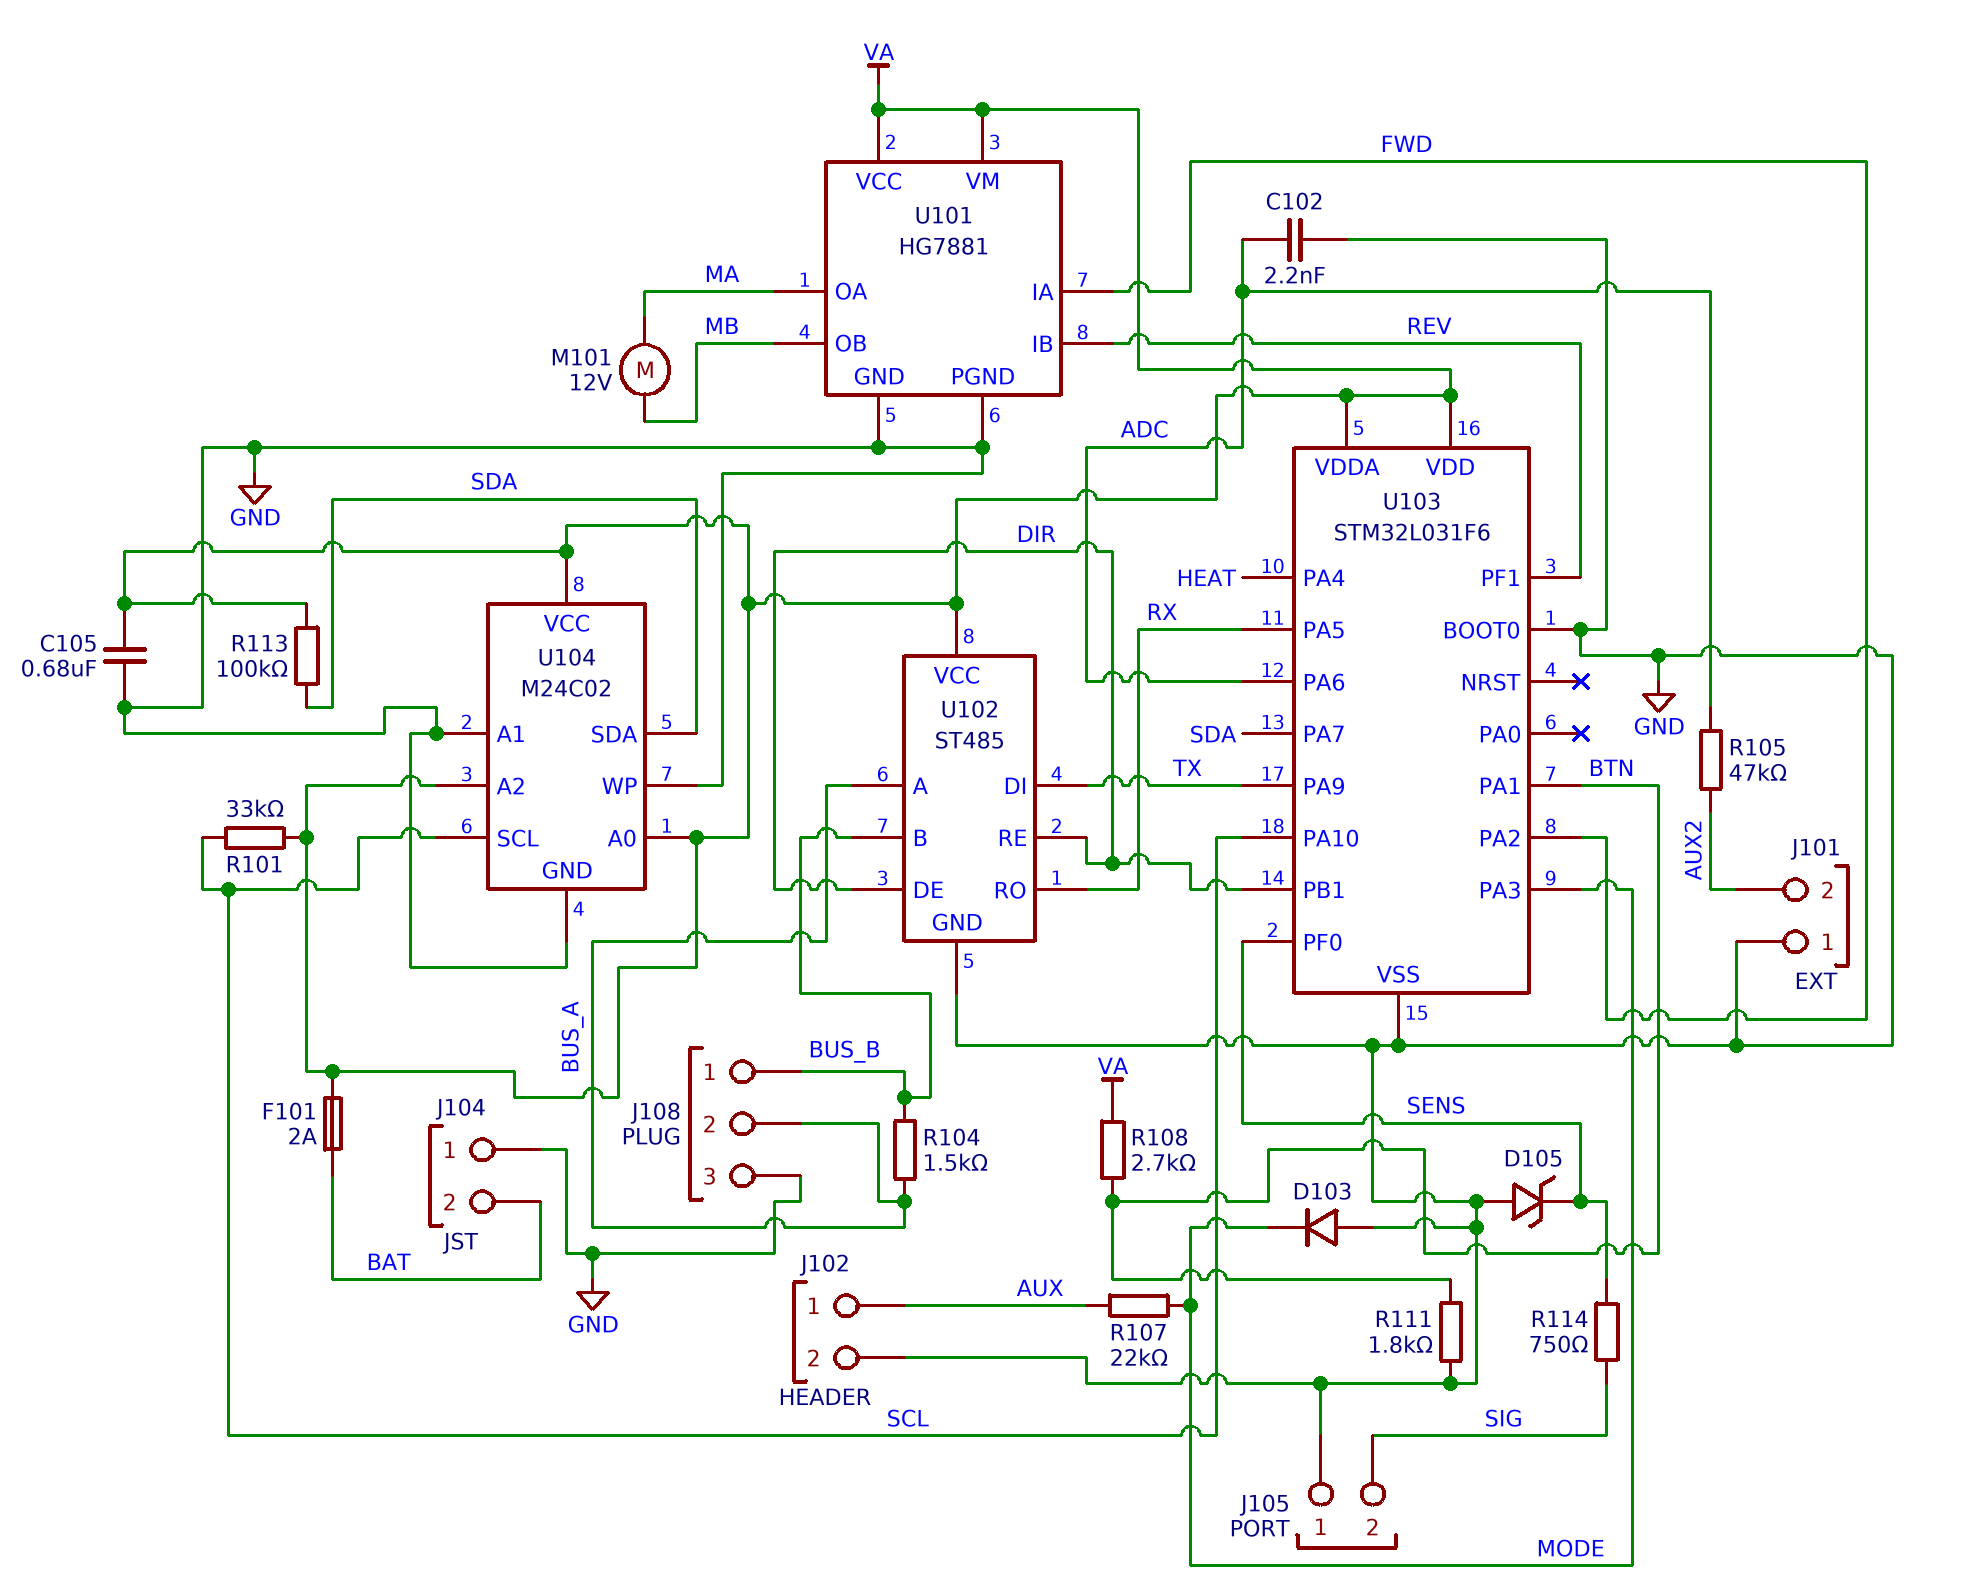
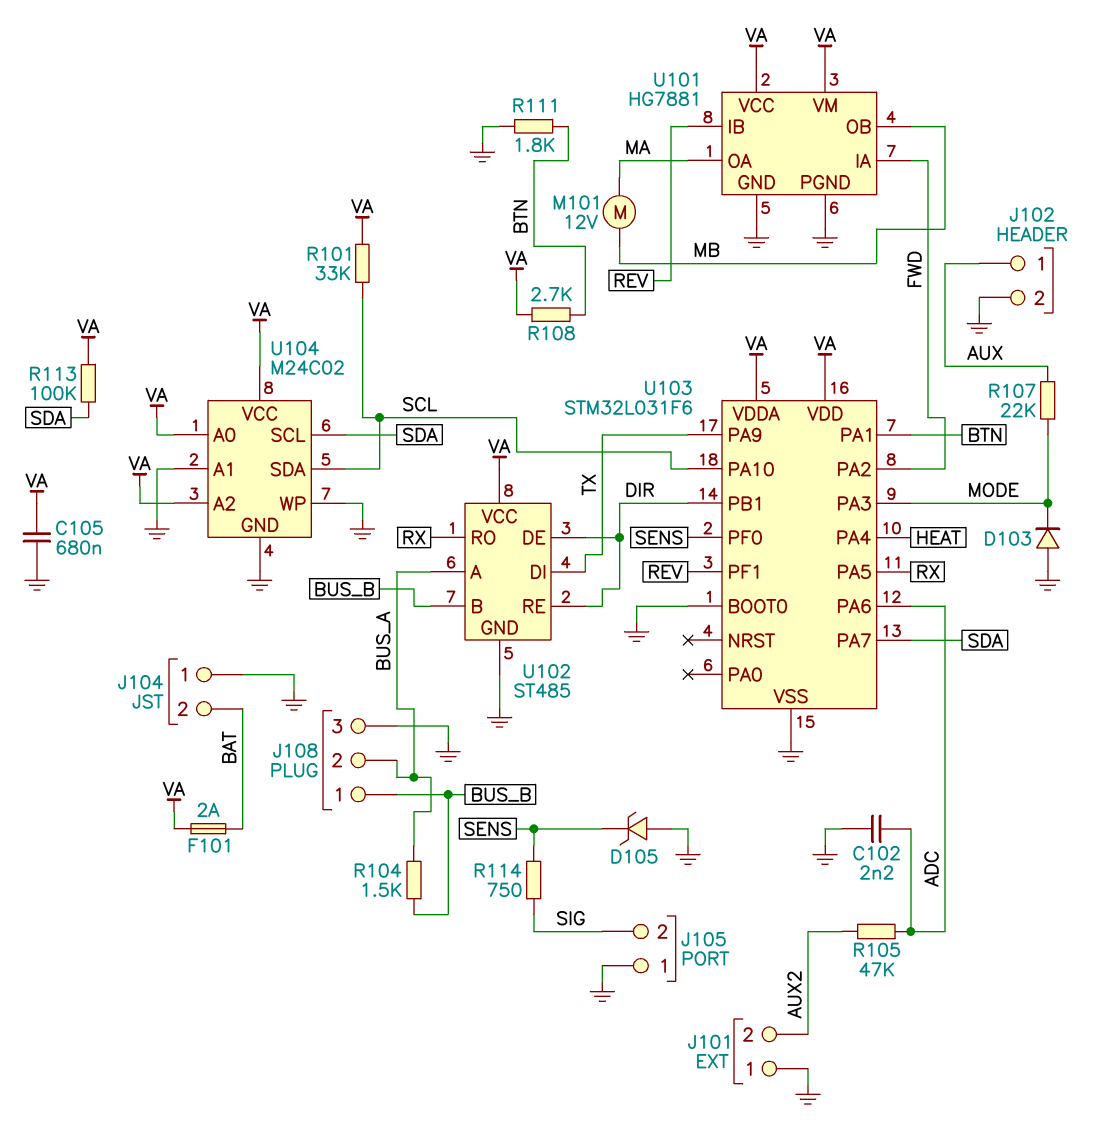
U104 pin SCL: SCL -> SDA
U104 pin SDA: SDA -> SCL

